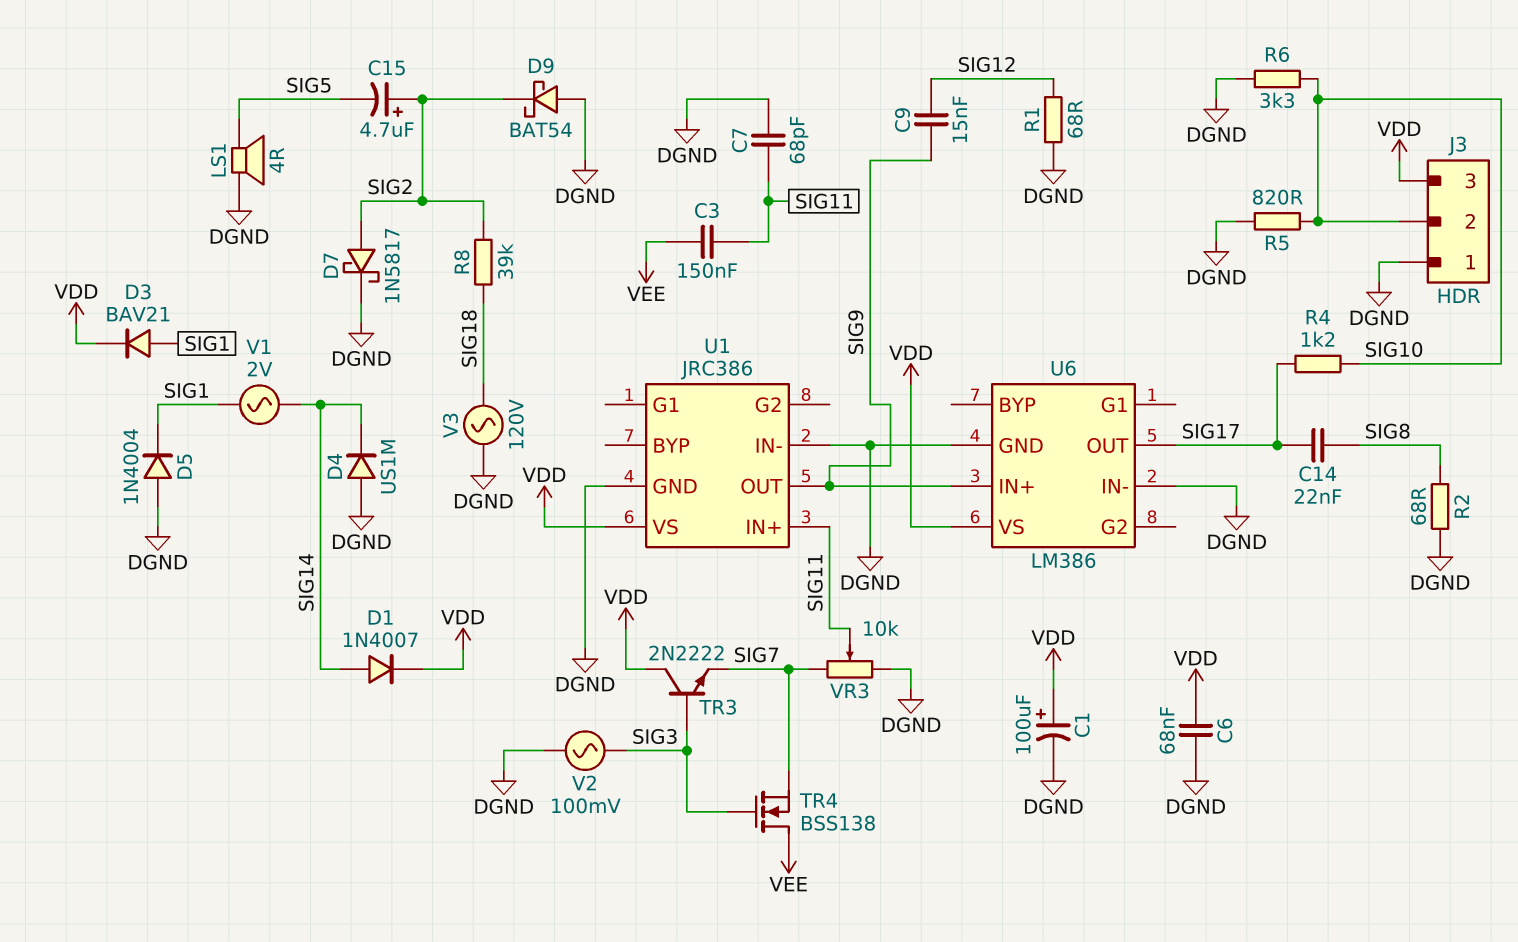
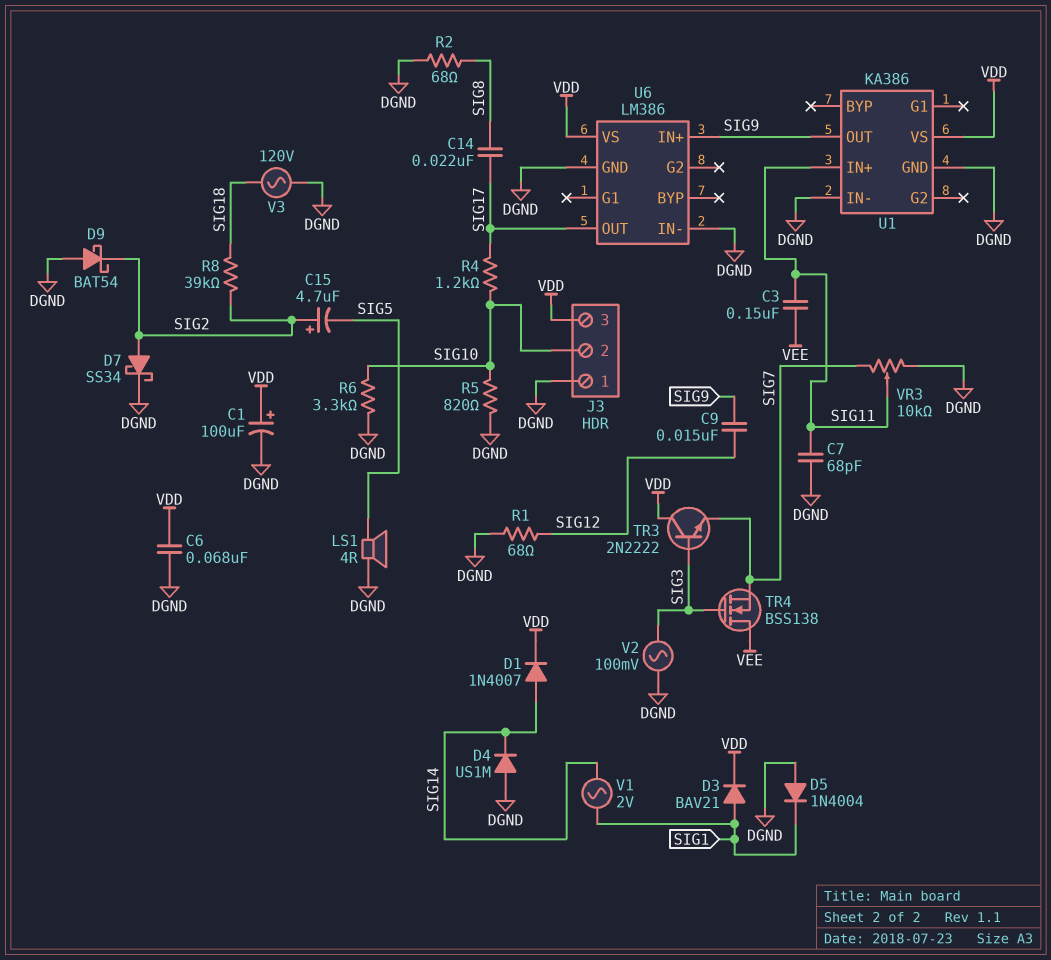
D7: schottky 1N5817 (A SIG2, K DGND) -> schottky SS34 (A SIG2, K DGND)
U1: JRC386 -> KA386

